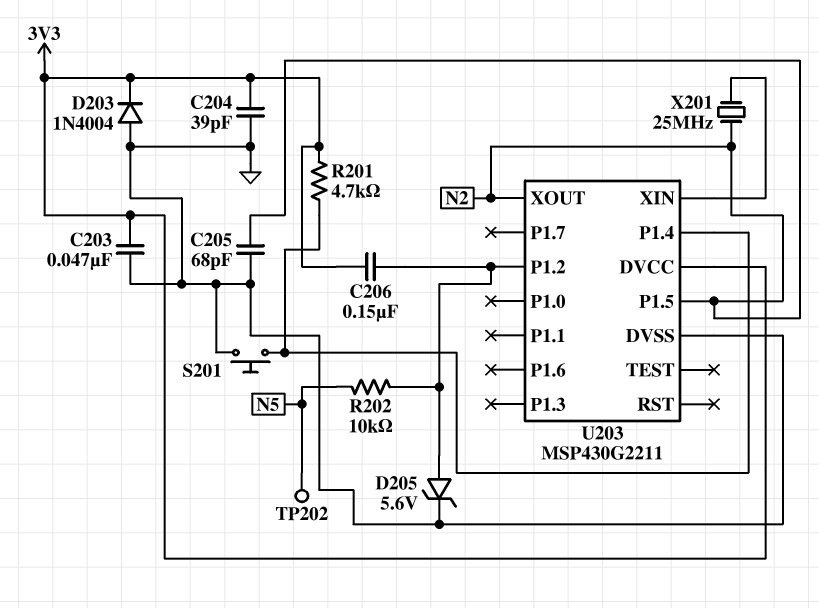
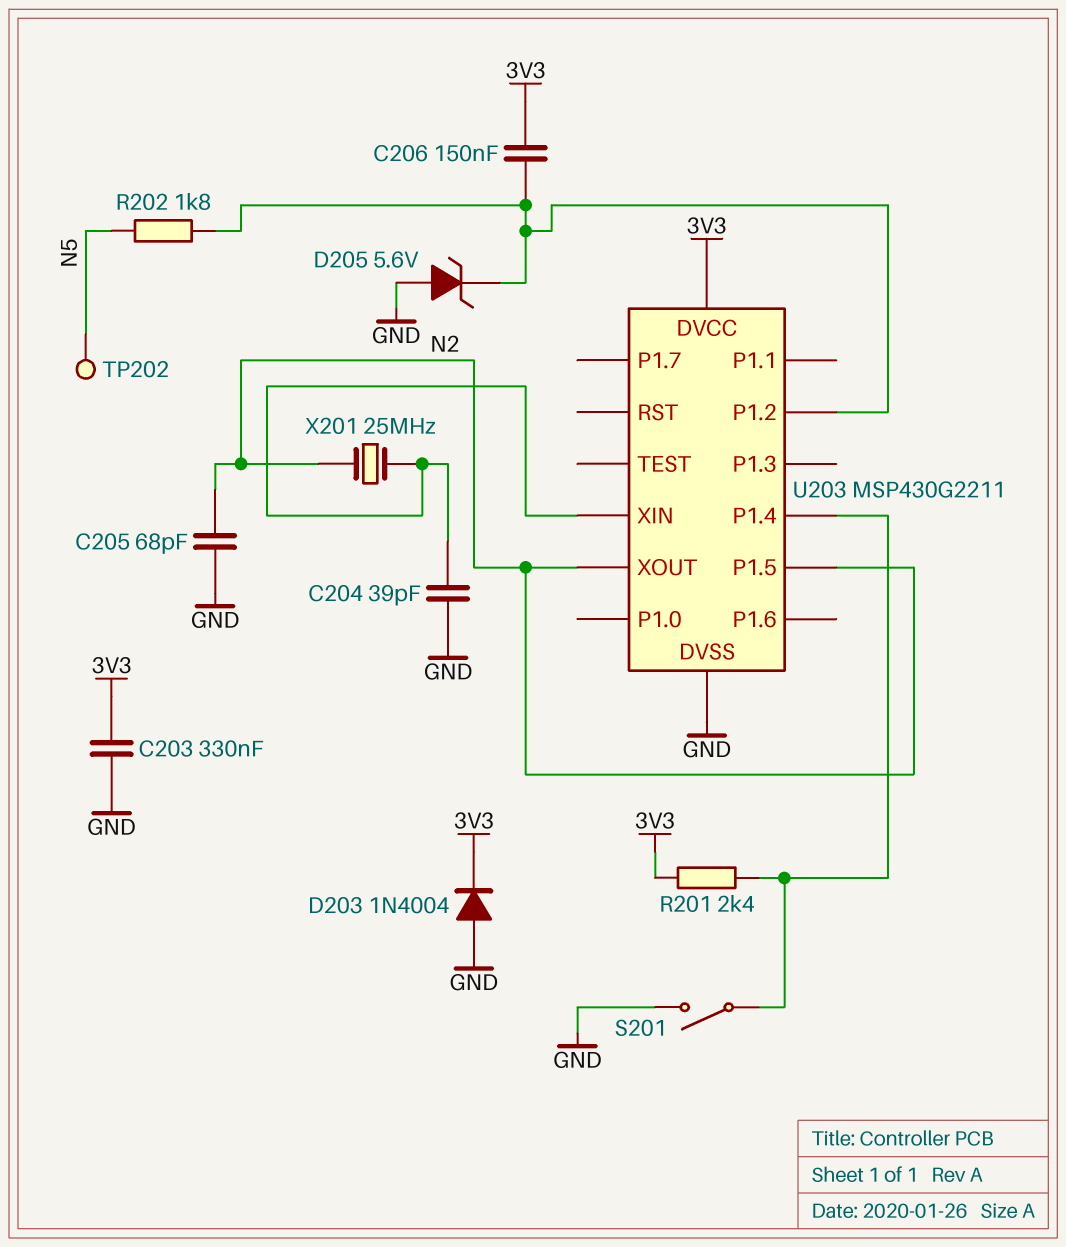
C203: 47nF (3V3, GND) -> 330nF (3V3, GND)
C204: 39pF (3V3, GND) -> 39pF (GND, U203/XIN)
D205: zener 5.6V (A U203/P1.2, K GND) -> zener 5.6V (A GND, K U203/P1.2)
R201: 4.7k (3V3, U203/P1.4) -> 2.4k (3V3, U203/P1.4)
R202: 10k (N5, U203/P1.2) -> 1.8k (N5, U203/P1.2)
S201: button (GND, U203/P1.4) -> switch (GND, U203/P1.4)

